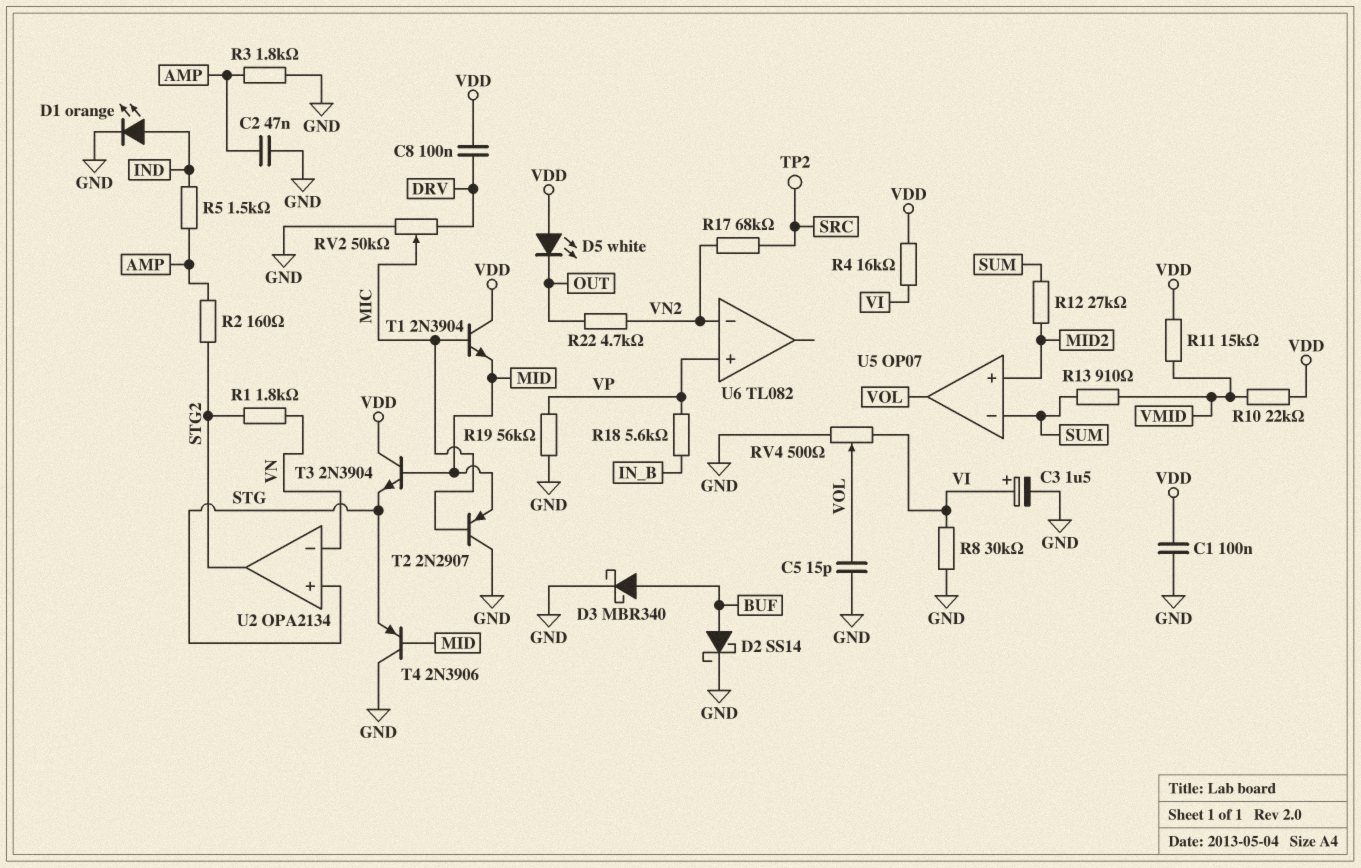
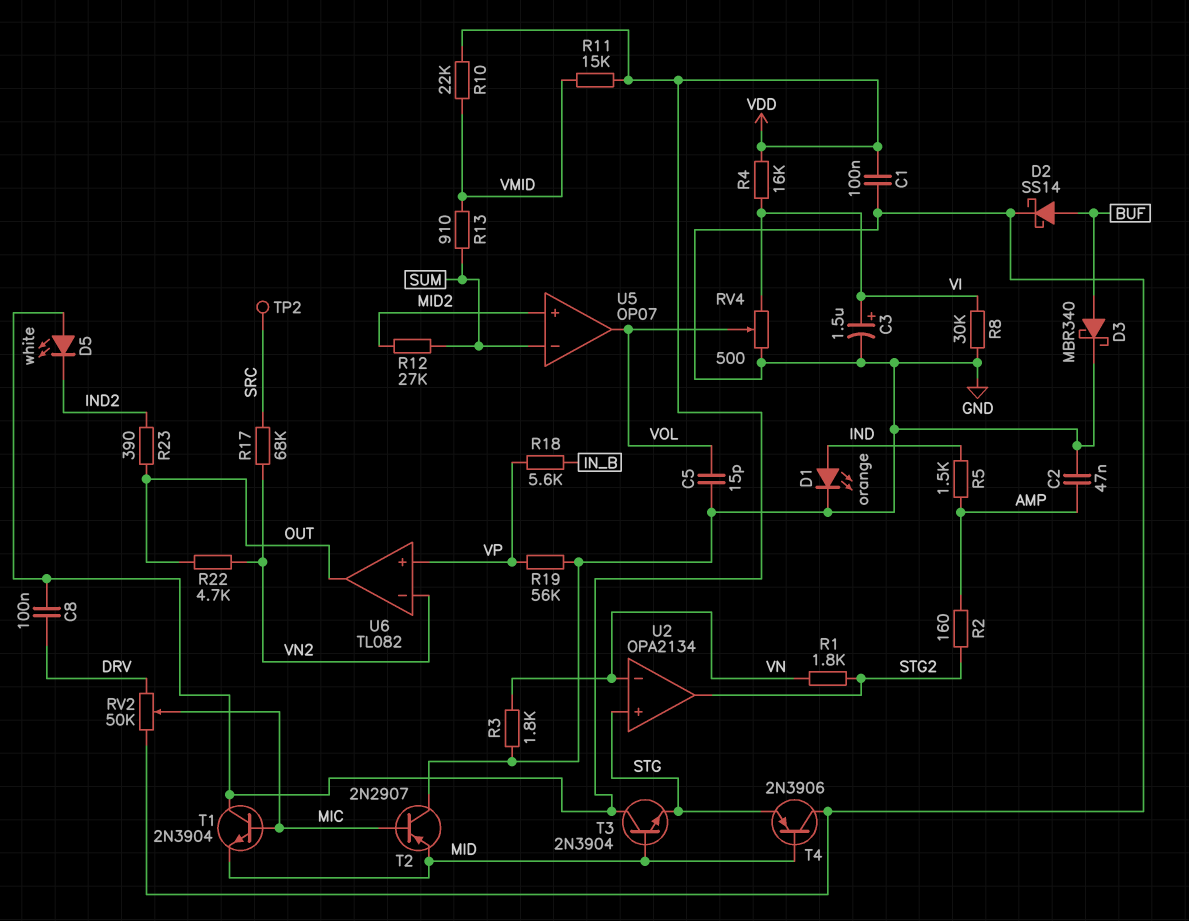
D5: LED white (A VDD, K OUT) -> LED white (A VDD, K IND2)
R3: 1.8k (AMP, GND) -> 1.8k (GND, VN)
R23: none -> 390 (IND2, OUT)
U6 pin out: none -> OUT

